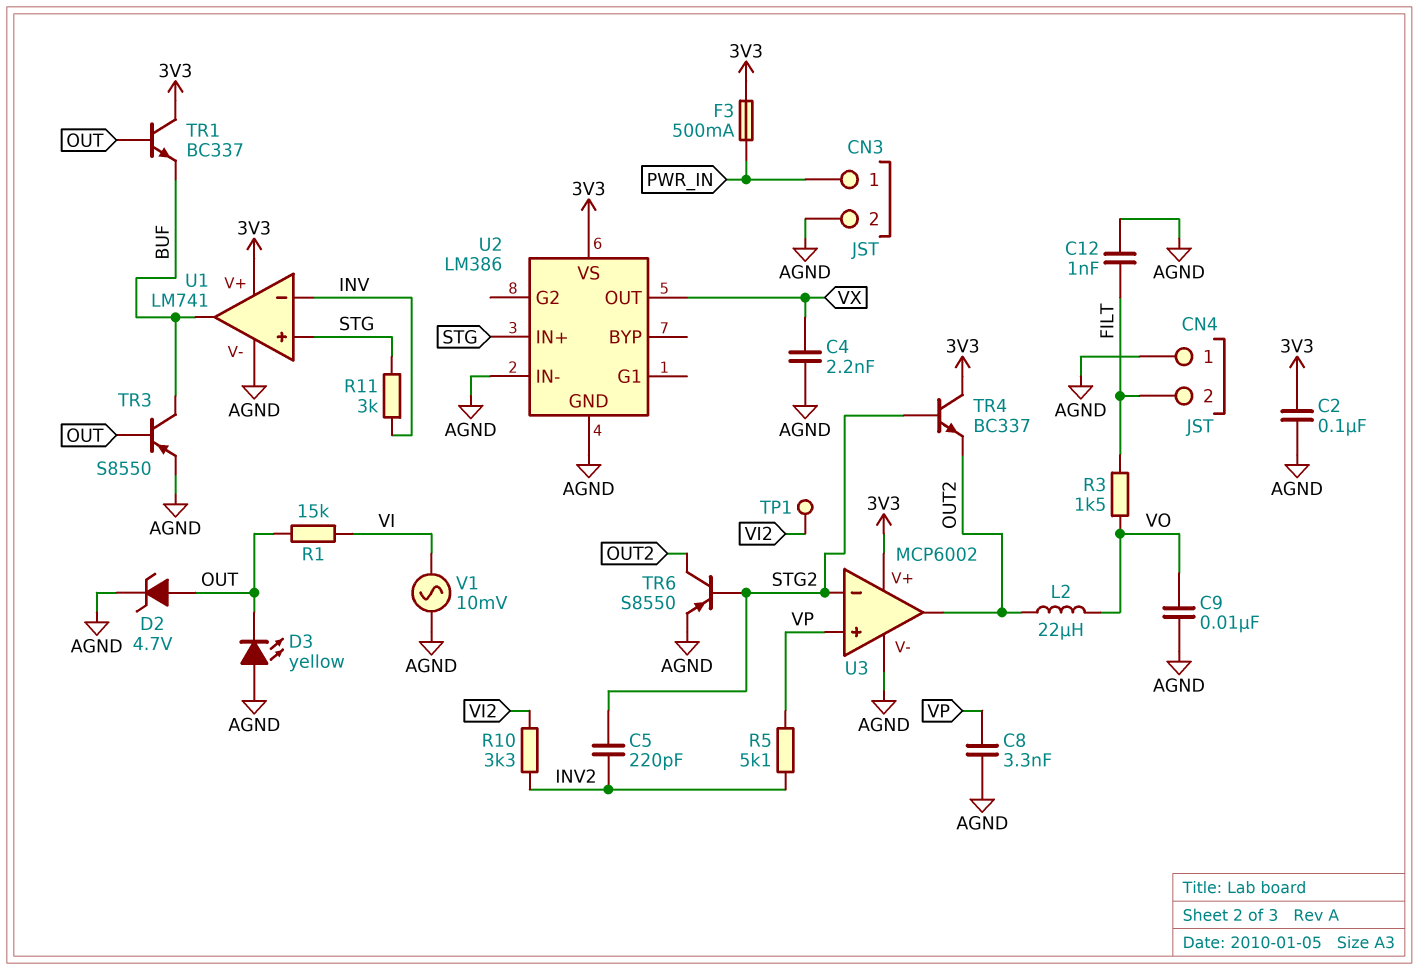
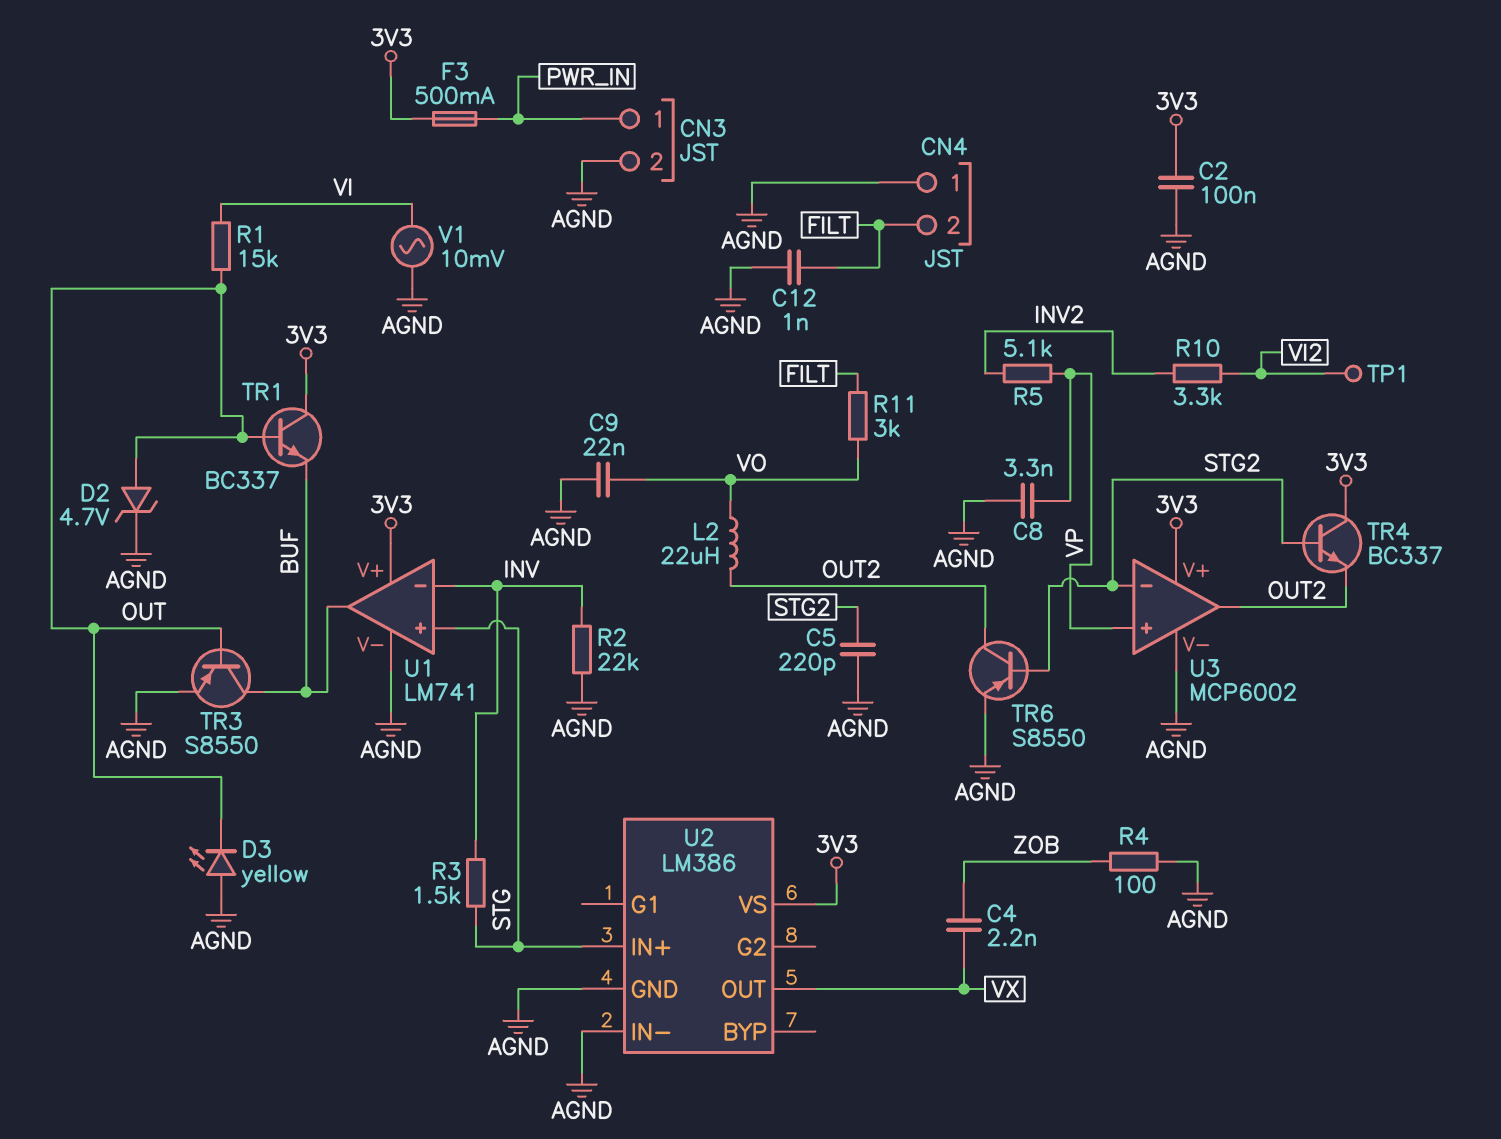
C4: 2.2nF (AGND, VX) -> 2.2nF (VX, ZOB)
C5: 220pF (INV2, STG2) -> 220pF (AGND, STG2)
C9: 10nF (AGND, VO) -> 22nF (AGND, VO)
R2: none -> 22k (AGND, INV)
R3: 1.5k (FILT, VO) -> 1.5k (INV, STG)
R4: none -> 100 (AGND, ZOB)
R11: 3k (INV, STG) -> 3k (FILT, VO)

